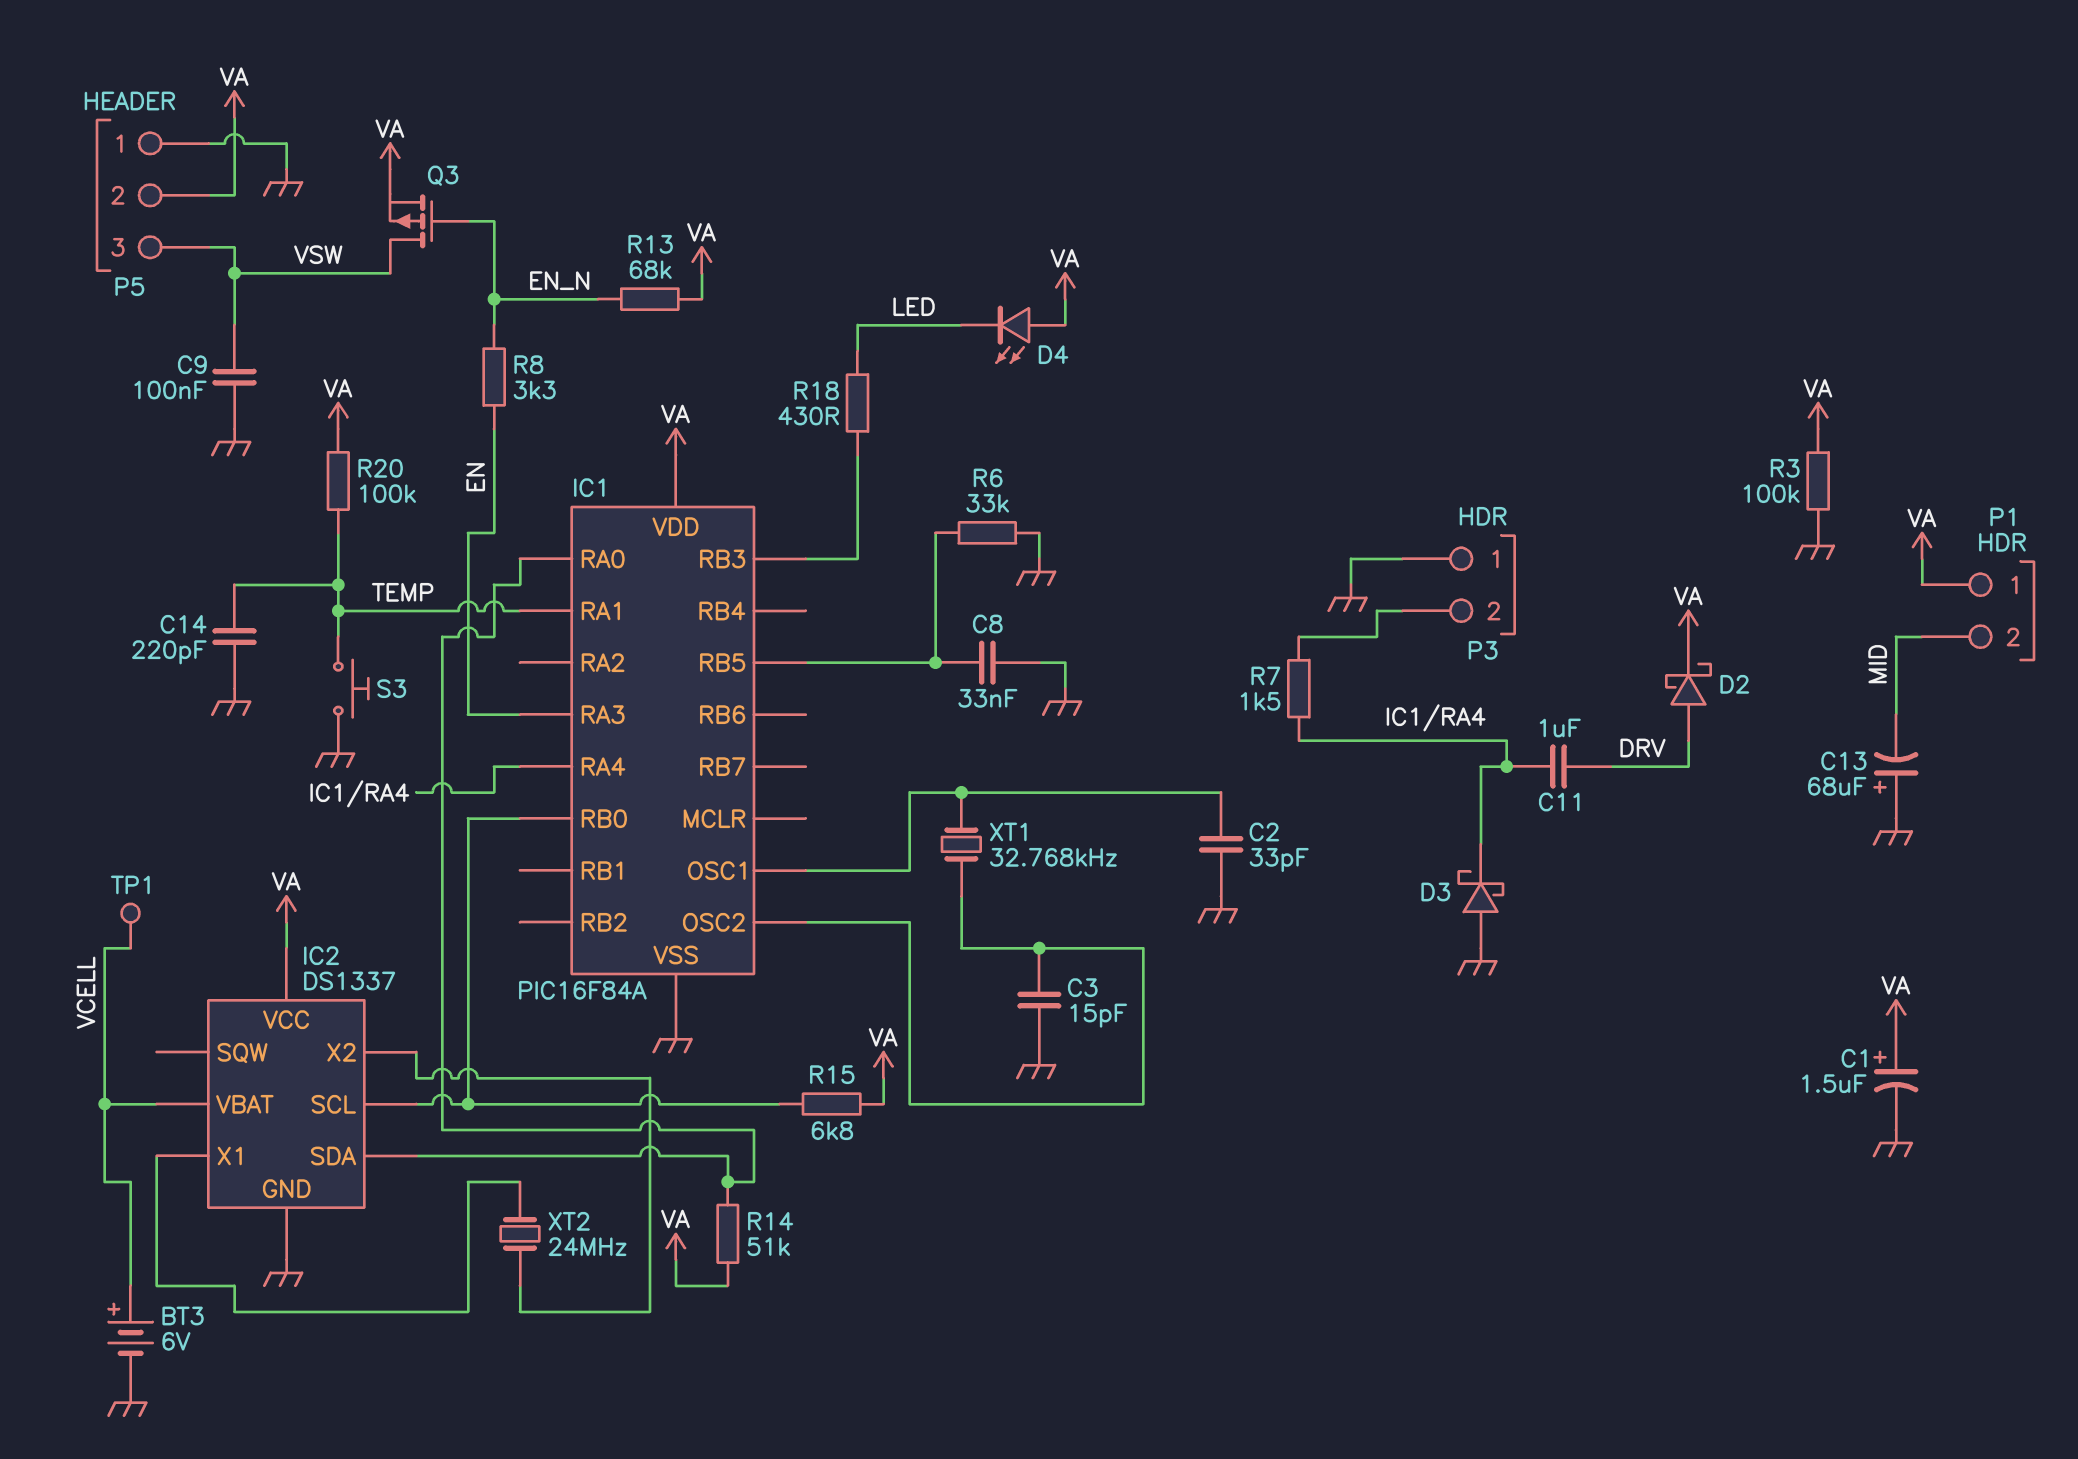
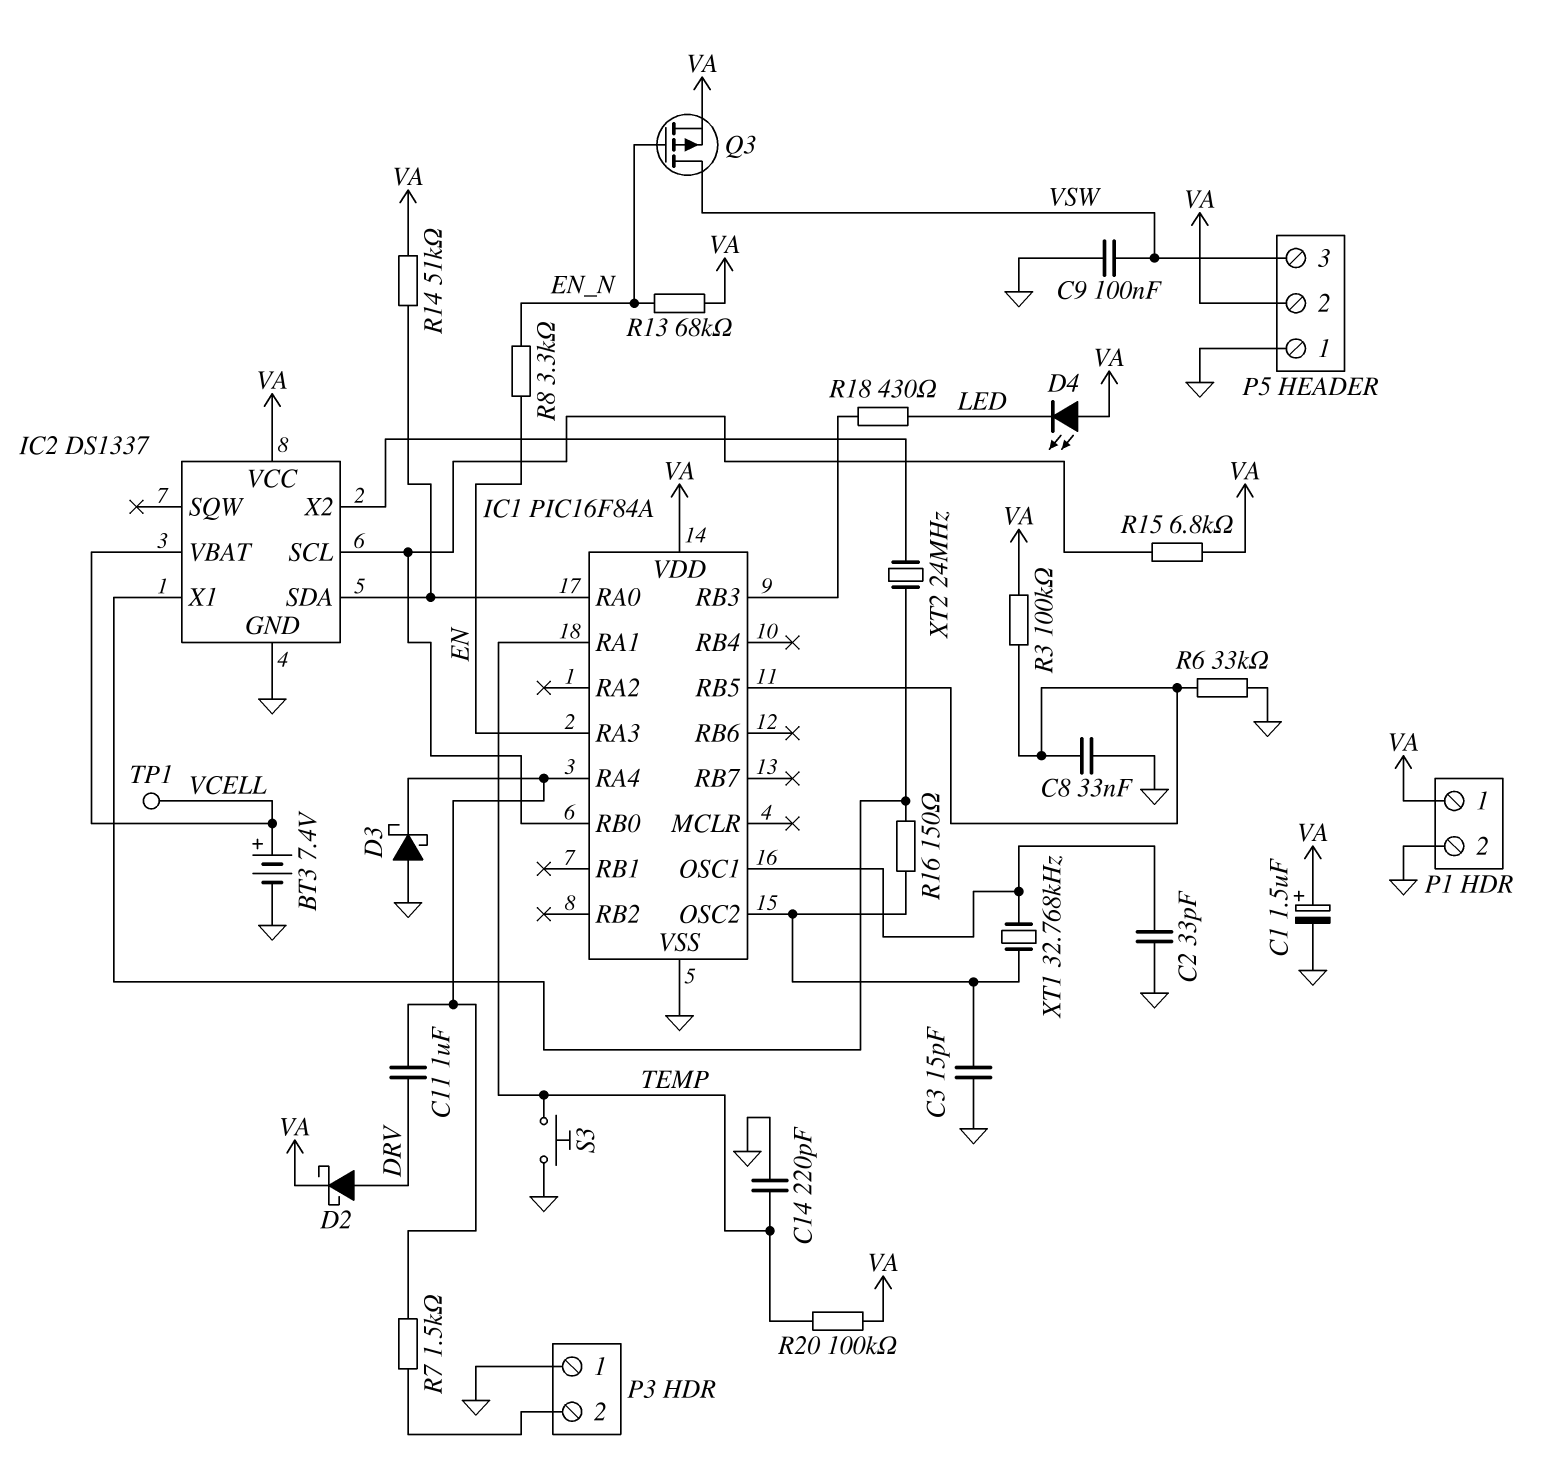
BT3: 6V (plus VCELL, minus GND) -> 7.4V (plus VCELL, minus GND)
C13: 68uF (plus GND, minus MID) -> none
P1 pin 2: MID -> GND
R3: 100k (GND, VA) -> 100k (IC1/RB5, VA)
R16: none -> 150 (IC1/OSC2, IC2/X1)

